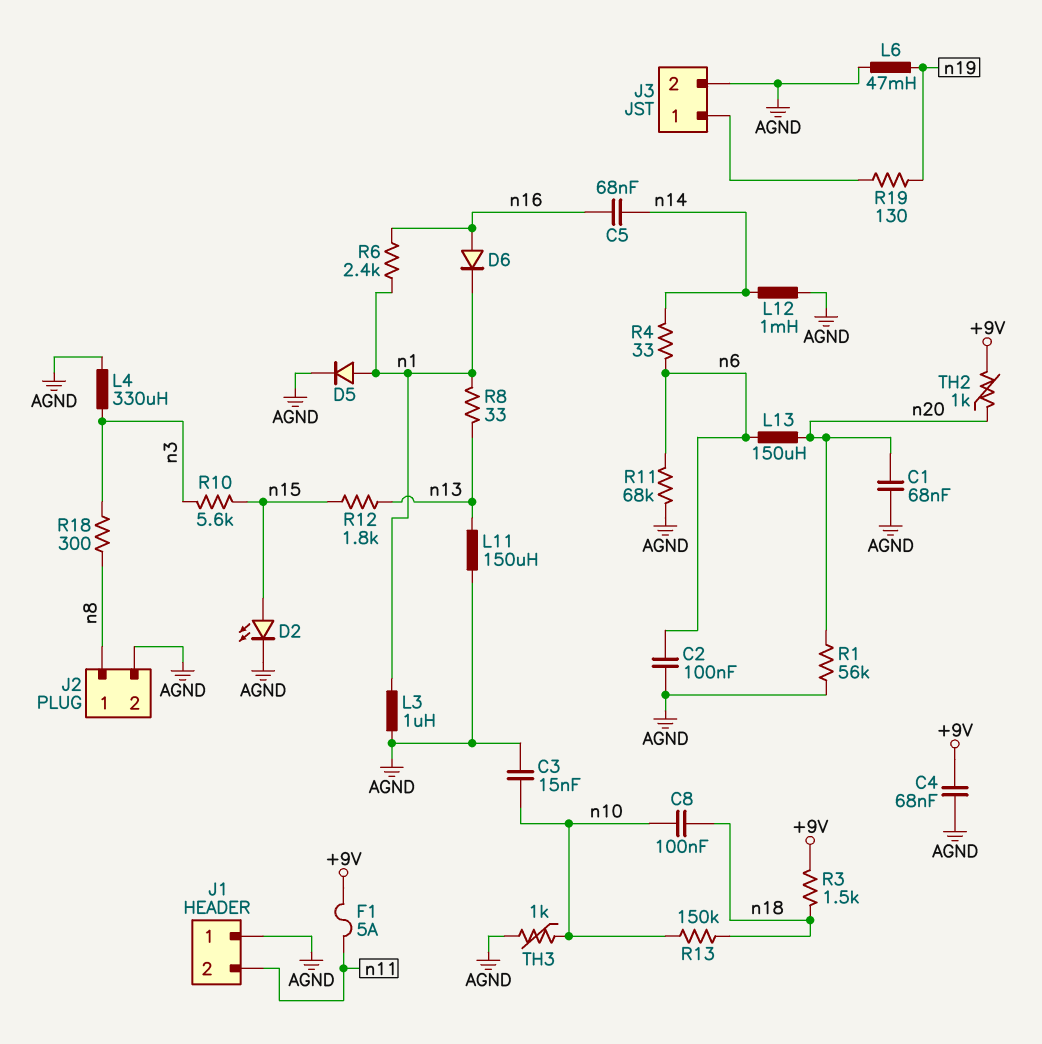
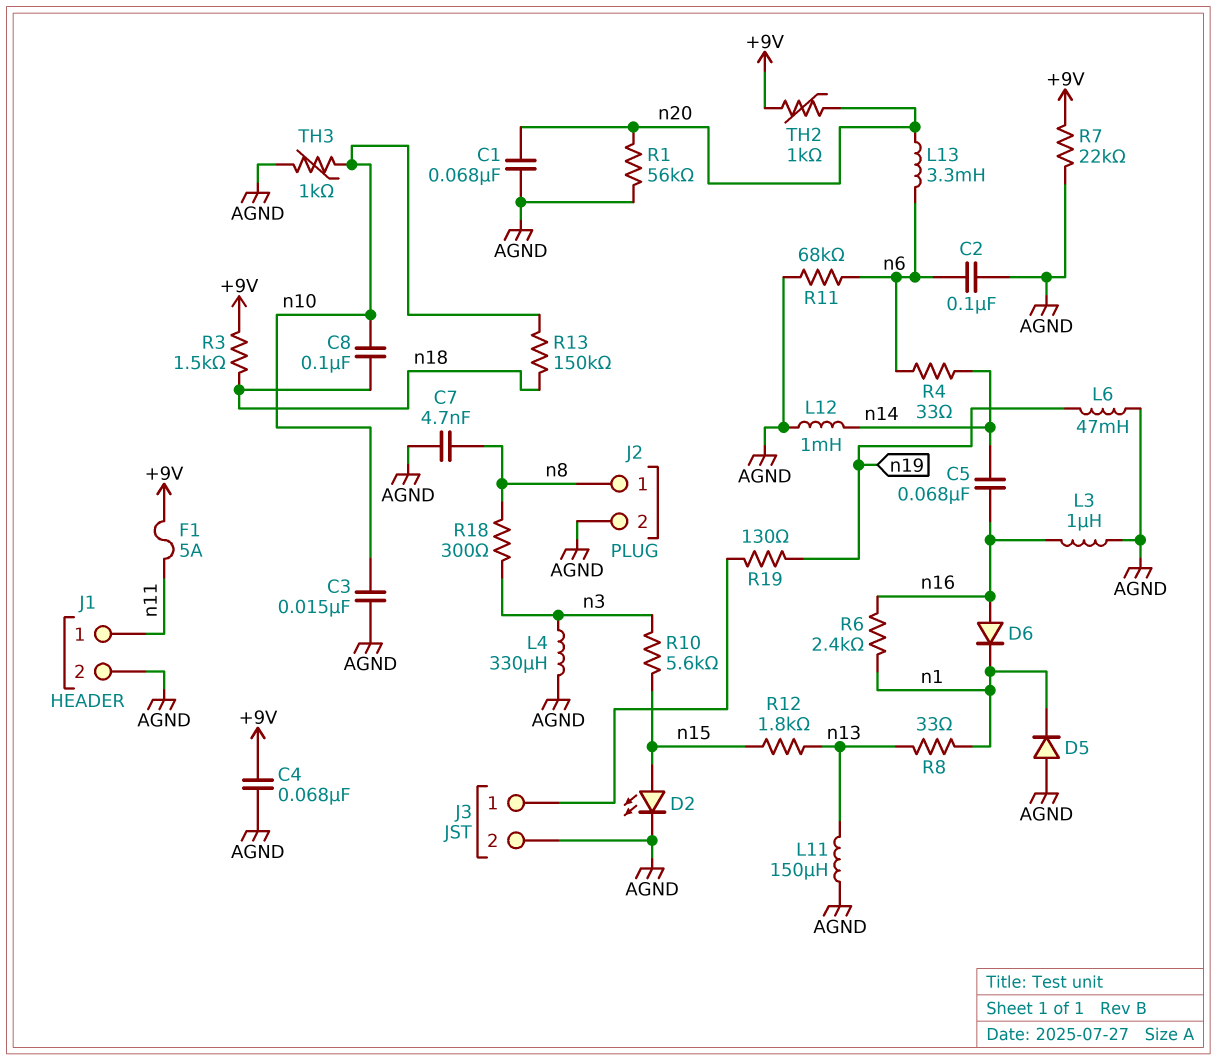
C7: none -> 4.7nF (AGND, n8)
D5: diode (A n1, K AGND) -> diode (A AGND, K n1)
J1 pin 1: AGND -> n11
J1 pin 2: n11 -> AGND
L3: 1uH (AGND, n1) -> 1uH (AGND, n16)
L13: 150uH (n6, n20) -> 3.3mH (n6, n20)
R7: none -> 22k (+9V, AGND)

